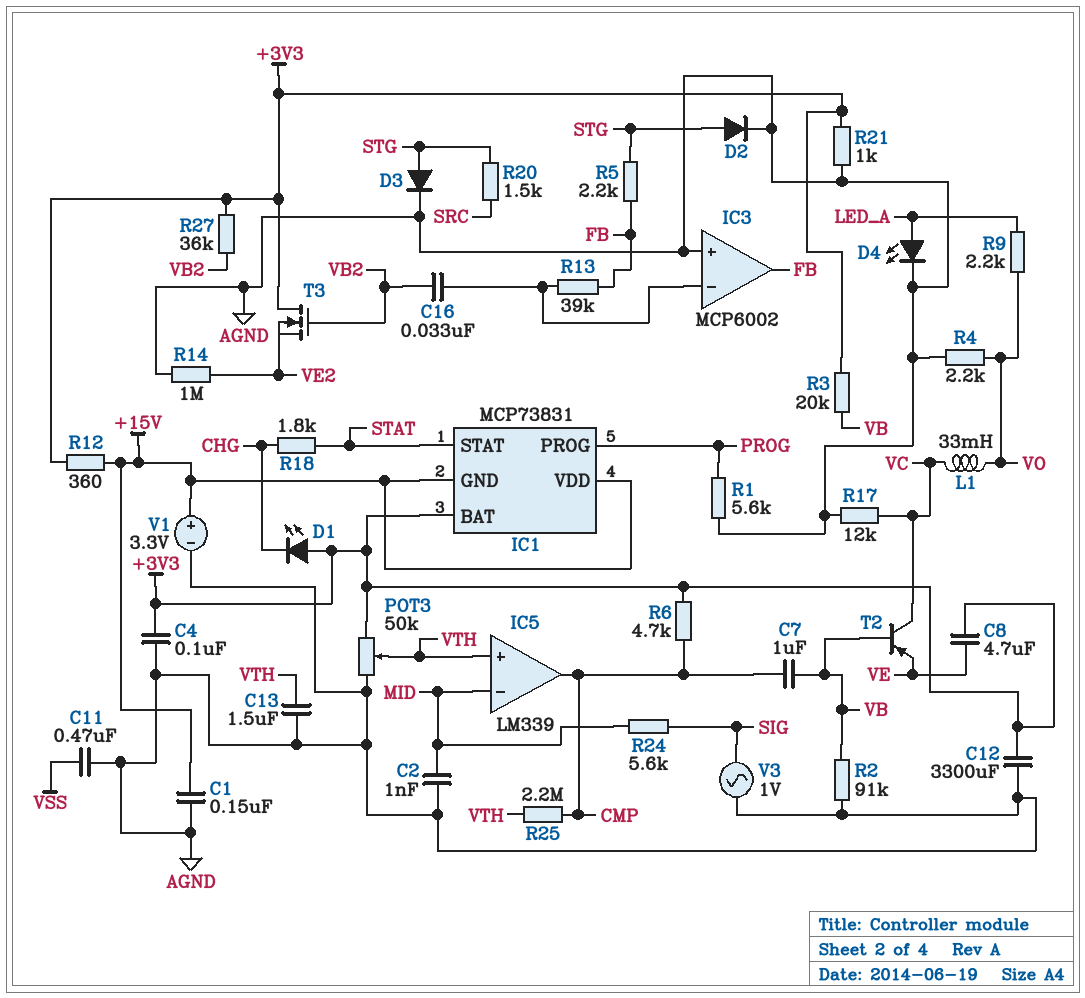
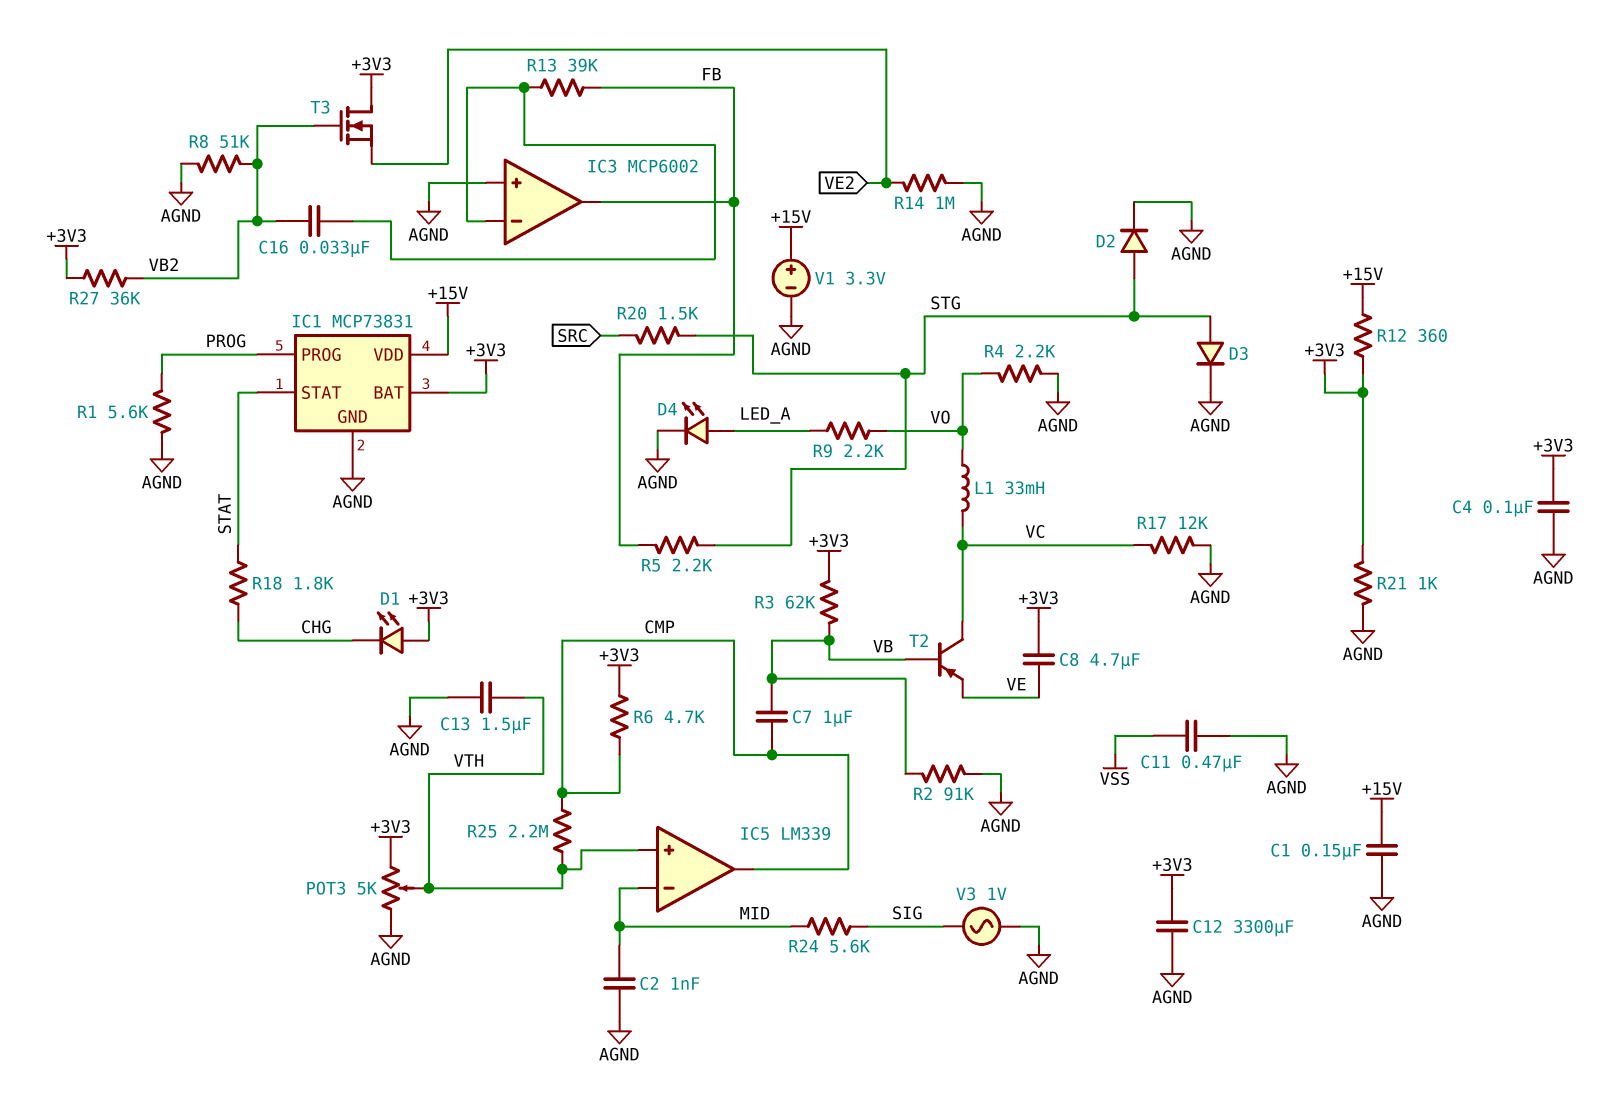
IC1 pin GND: +15V -> AGND
POT3: 50k (+3V3, AGND, wiper VTH) -> 5k (+3V3, AGND, wiper VTH)
R3: 20k (+3V3, VB) -> 62k (+3V3, VB)
R8: none -> 51k (AGND, VB2)

